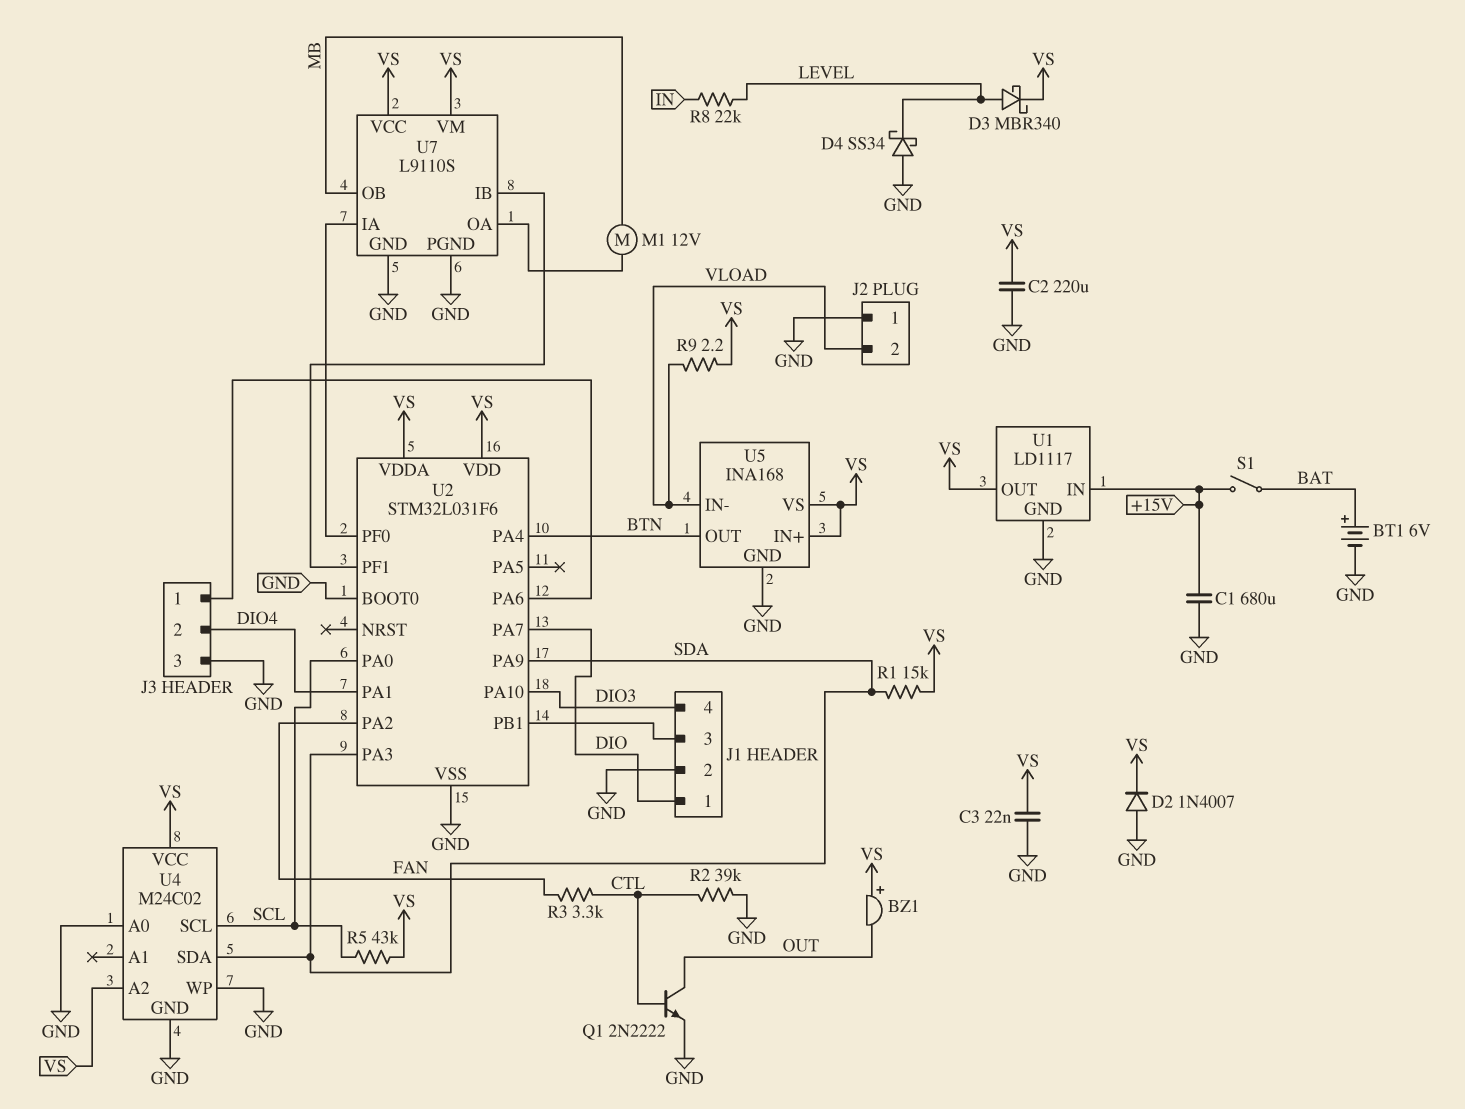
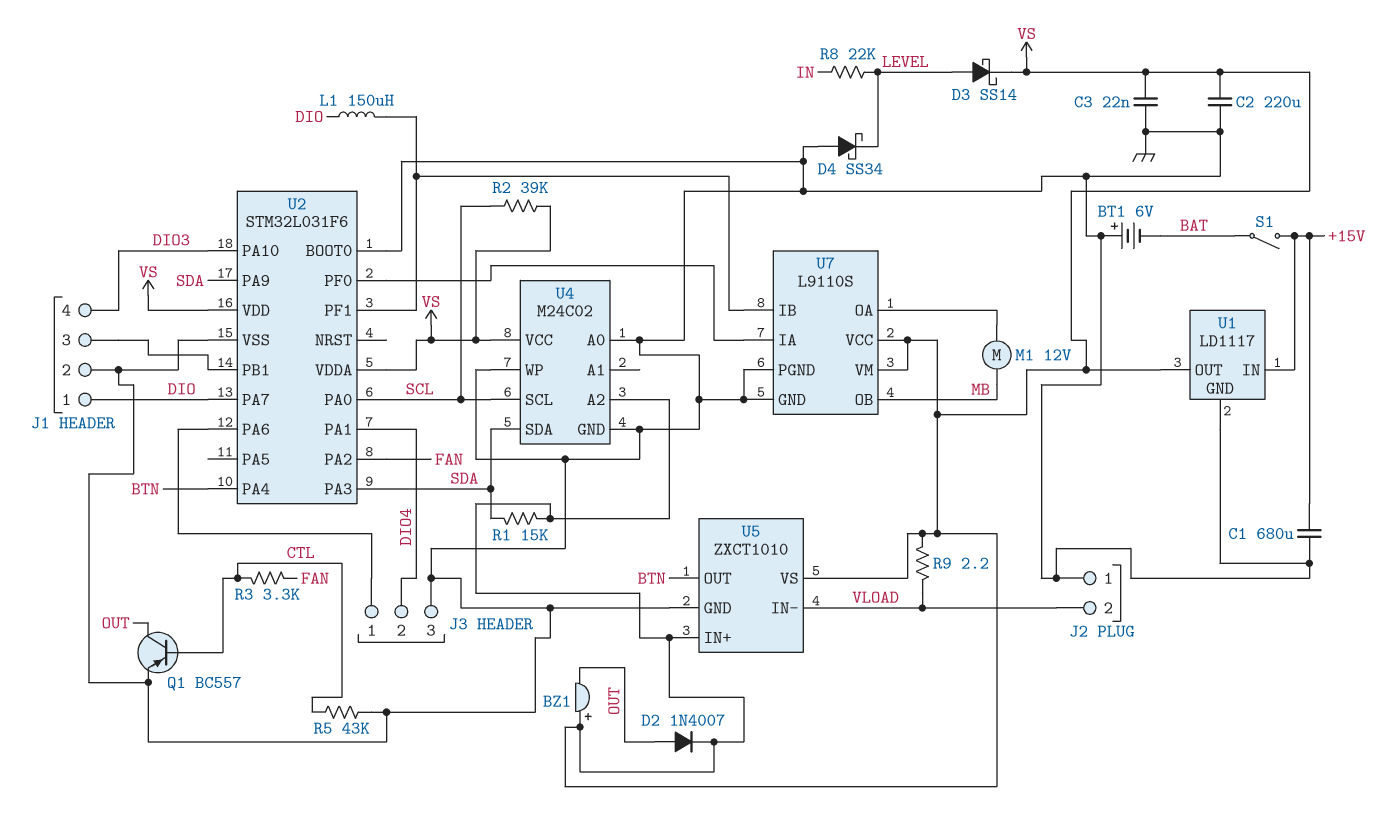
BT1: 6V (plus BAT, minus GND) -> 6V (plus GND, minus BAT)
D2: diode 1N4007 (A GND, K VS) -> diode 1N4007 (A OUT, K VS)
D3: schottky MBR340 (A LEVEL, K VS) -> schottky SS14 (A LEVEL, K VS)
L1: none -> 150uH (DIO, U2/PF1)
Q1: NPN 2N2222 (B CTL, C OUT, E GND) -> PNP BC557 (B CTL, C OUT, E GND)
R2: 39k (CTL, GND) -> 39k (SCL, VS)
R5: 43k (SCL, VS) -> 43k (CTL, GND)
U5: INA168 -> ZXCT1010

